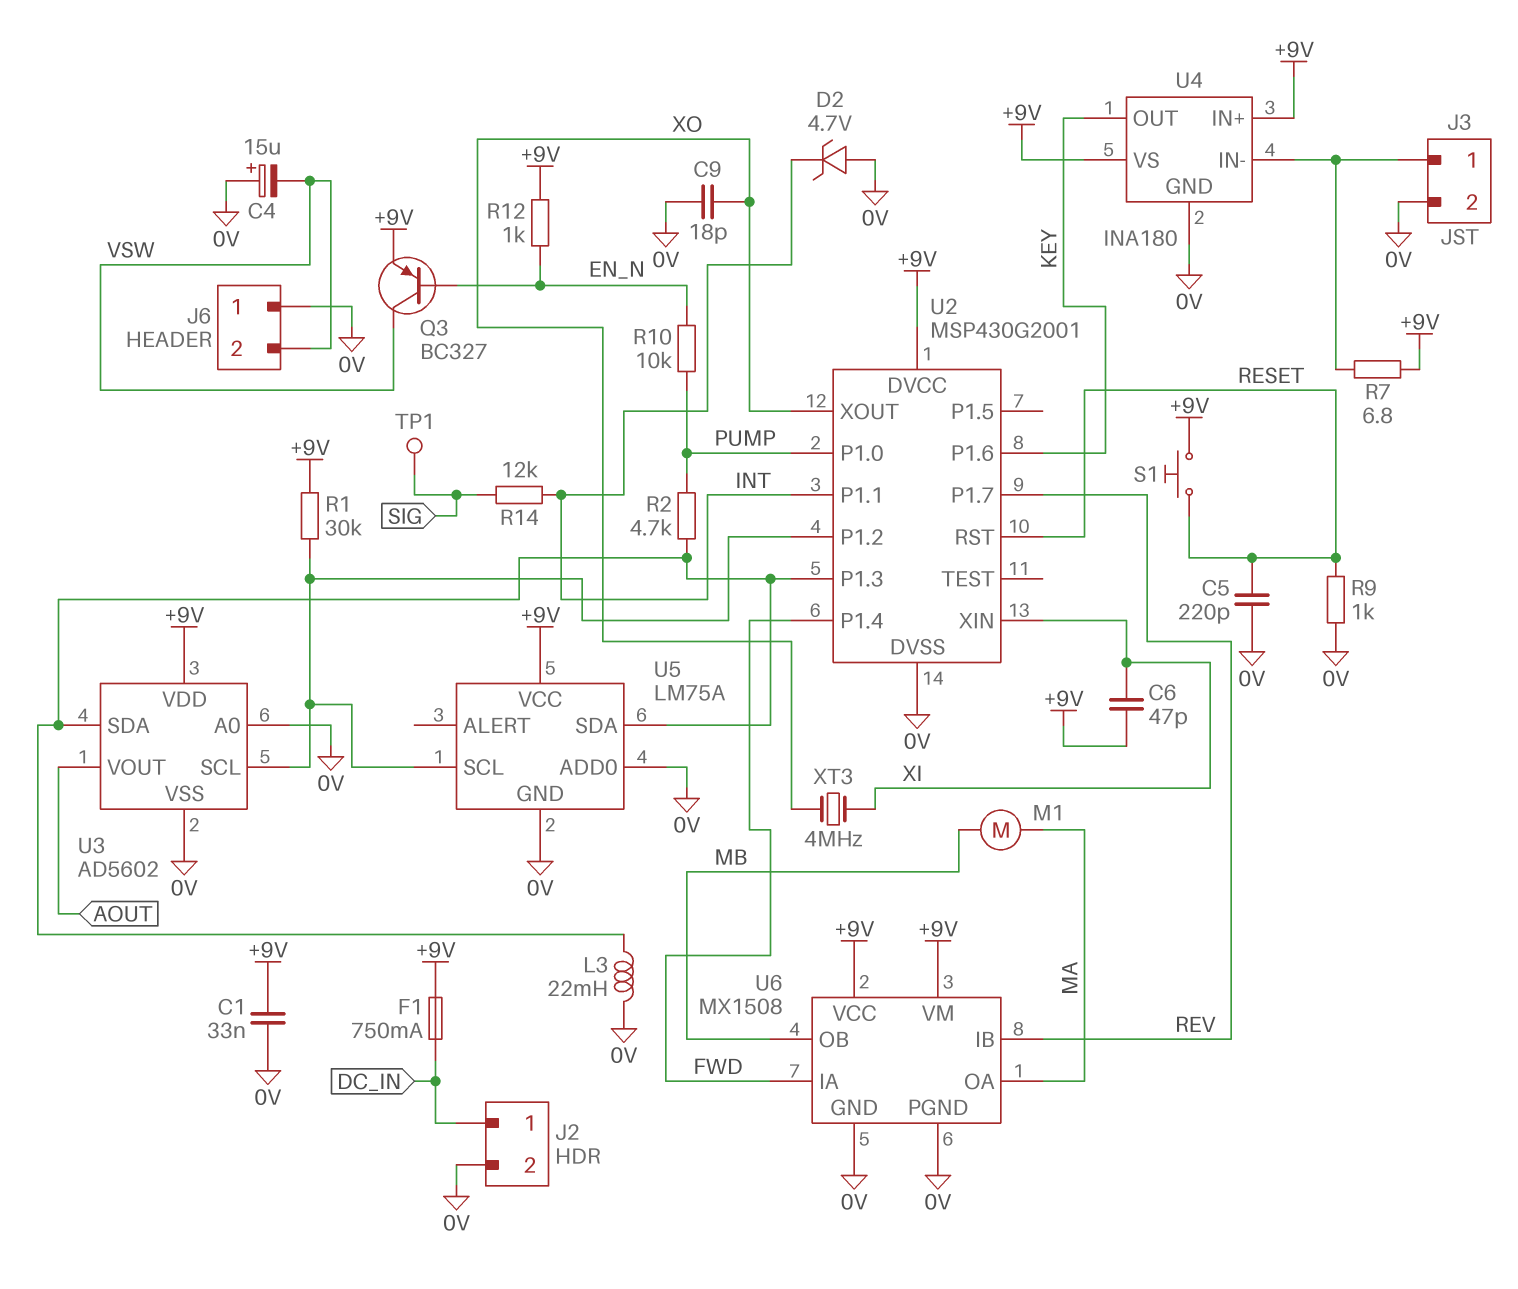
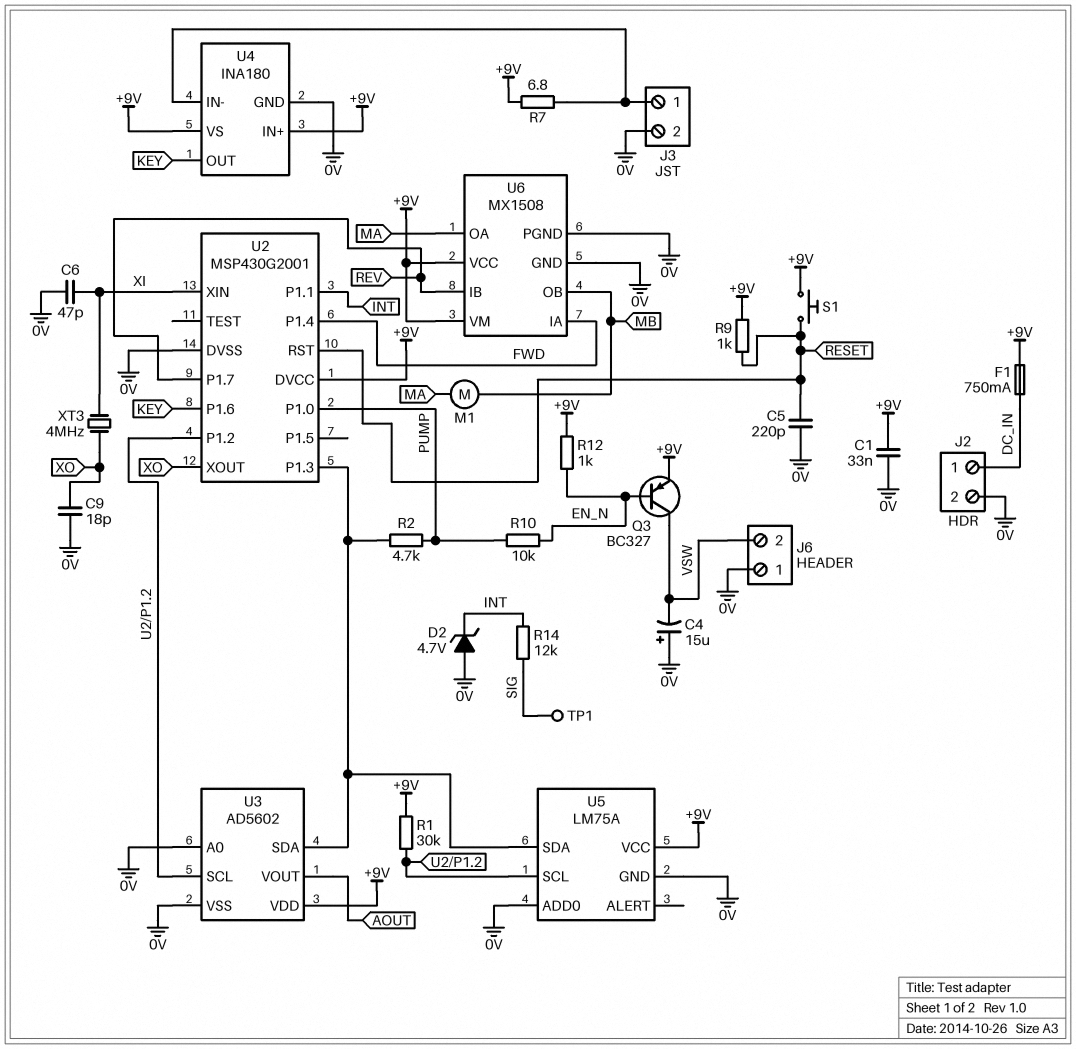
C6: 47pF (+9V, XI) -> 47pF (0V, XI)
L3: 22mH (0V, U2/P1.3) -> none
R9: 1k (0V, RESET) -> 1k (+9V, RESET)

